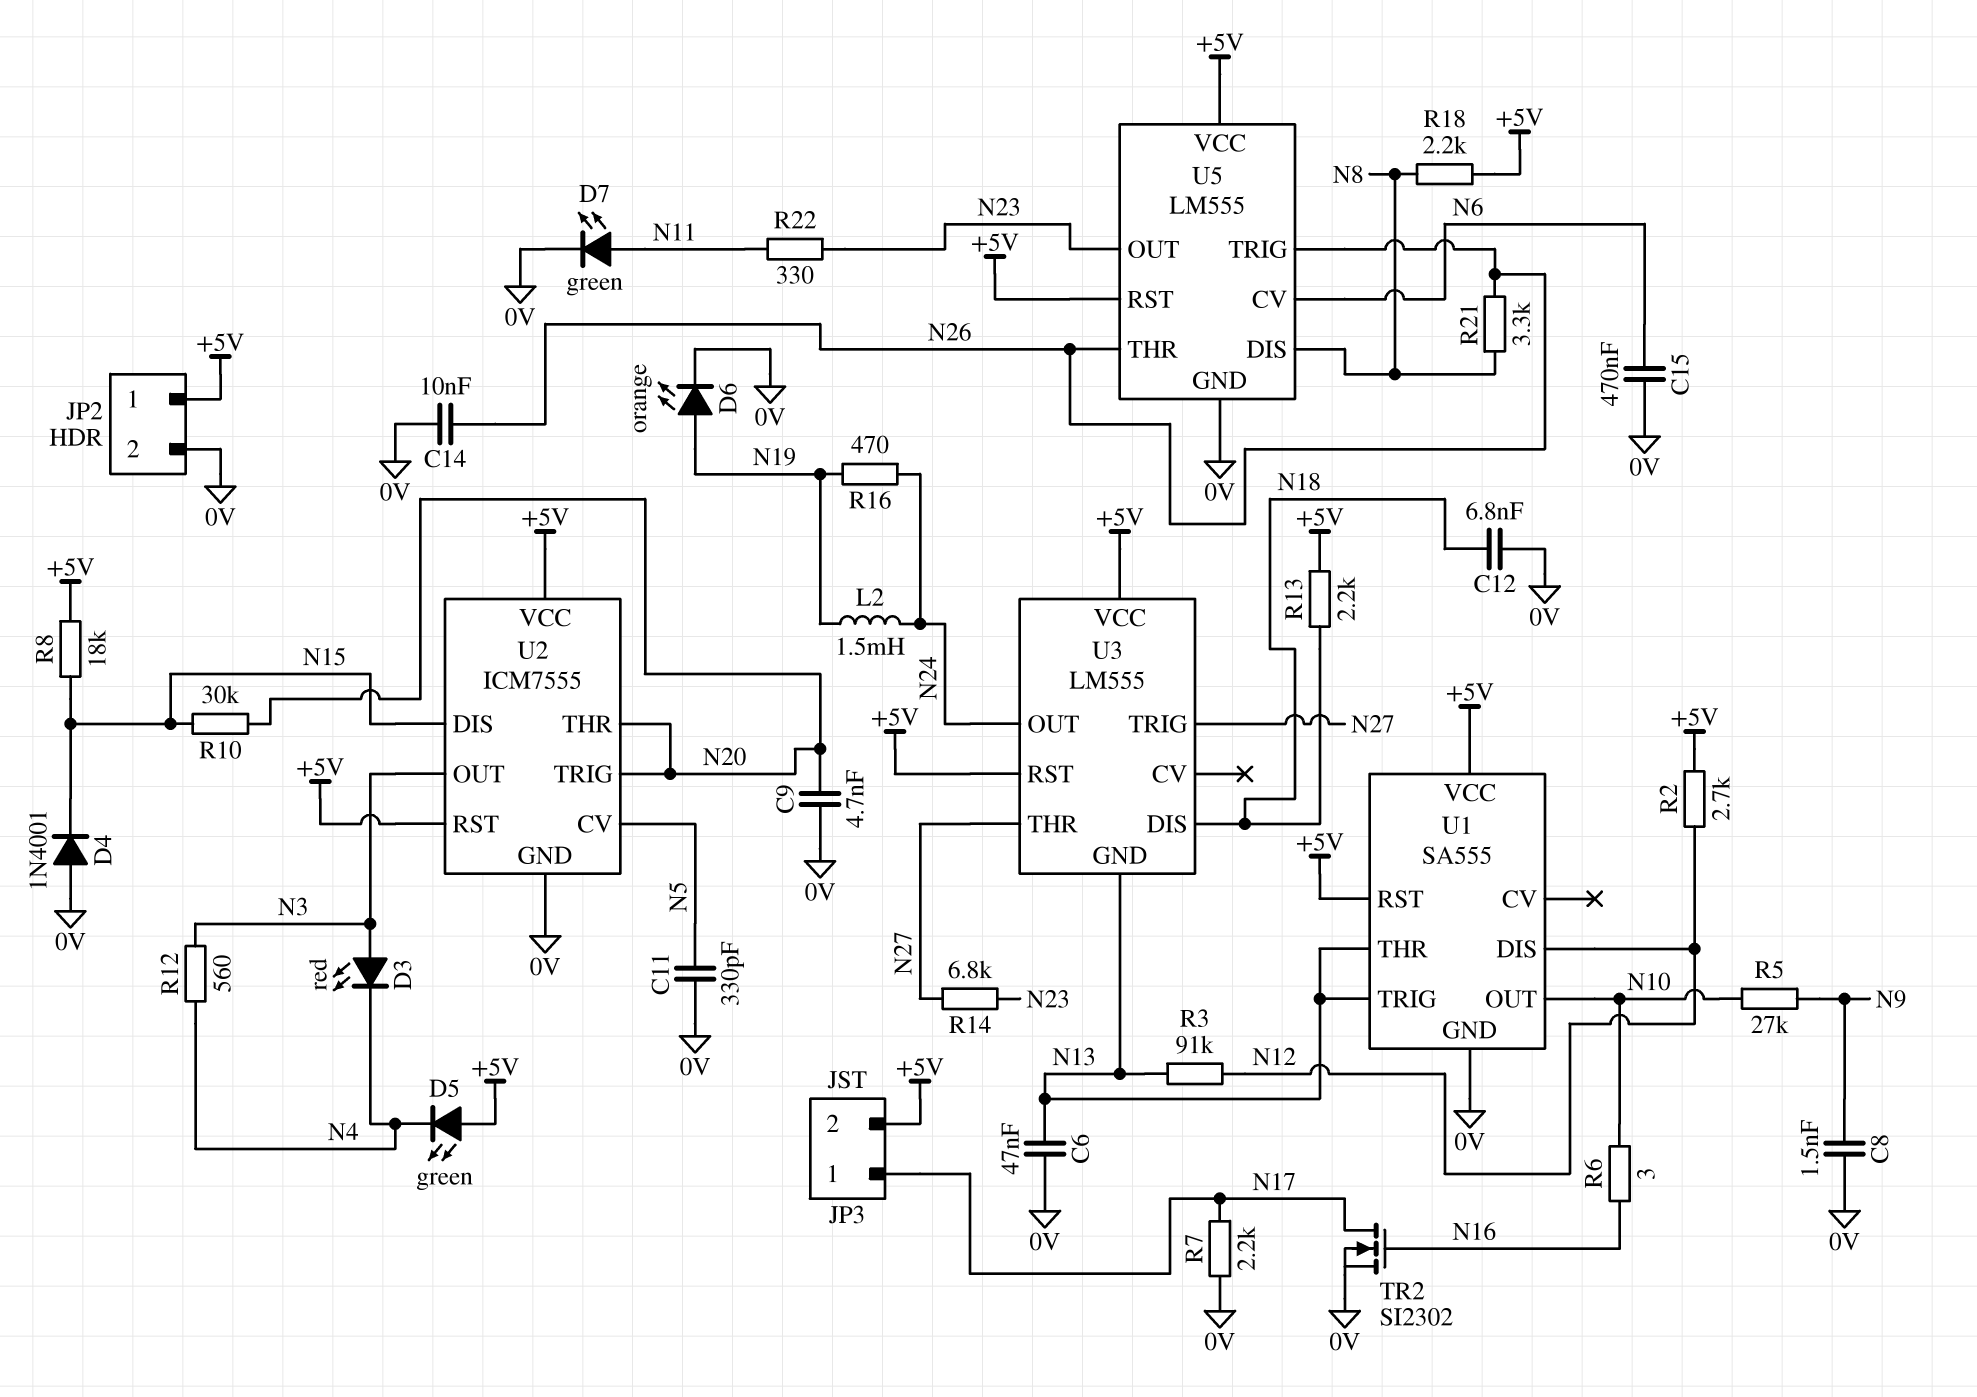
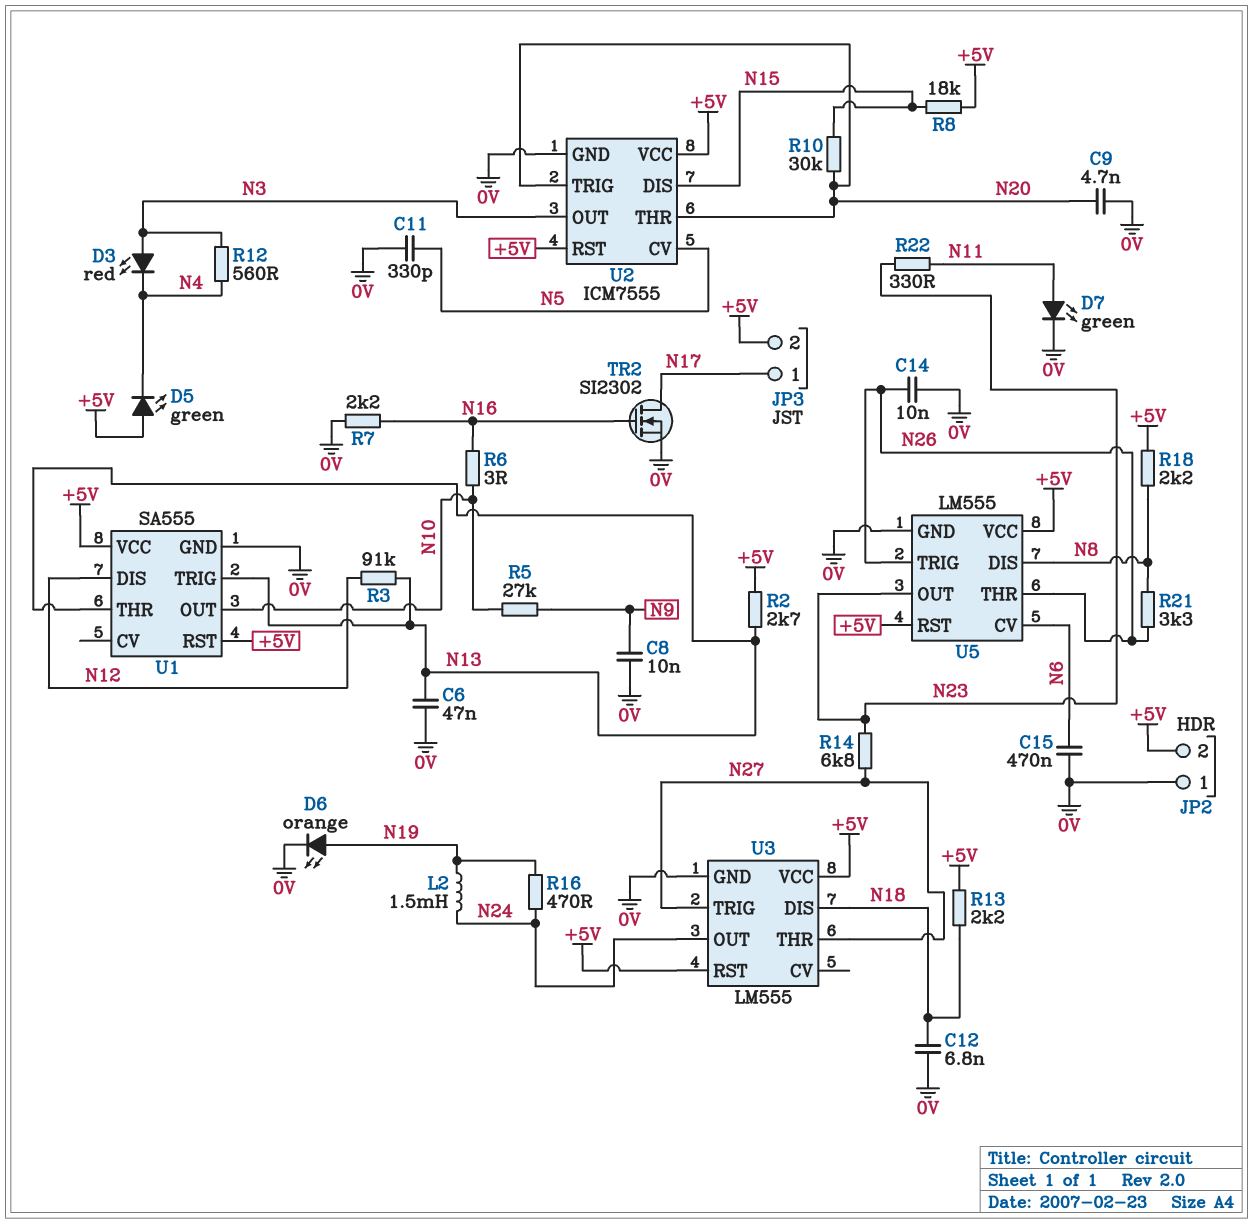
C8: 1.5nF (0V, N9) -> 10nF (0V, N9)
D4: diode 1N4001 (A 0V, K N15) -> none
JP2 pin 1: +5V -> 0V
JP2 pin 2: 0V -> +5V
R2: 2.7k (+5V, N12) -> 2.7k (+5V, N13)
R7: 2.2k (0V, N17) -> 2.2k (0V, N16)
U3 pin GND: N13 -> 0V

